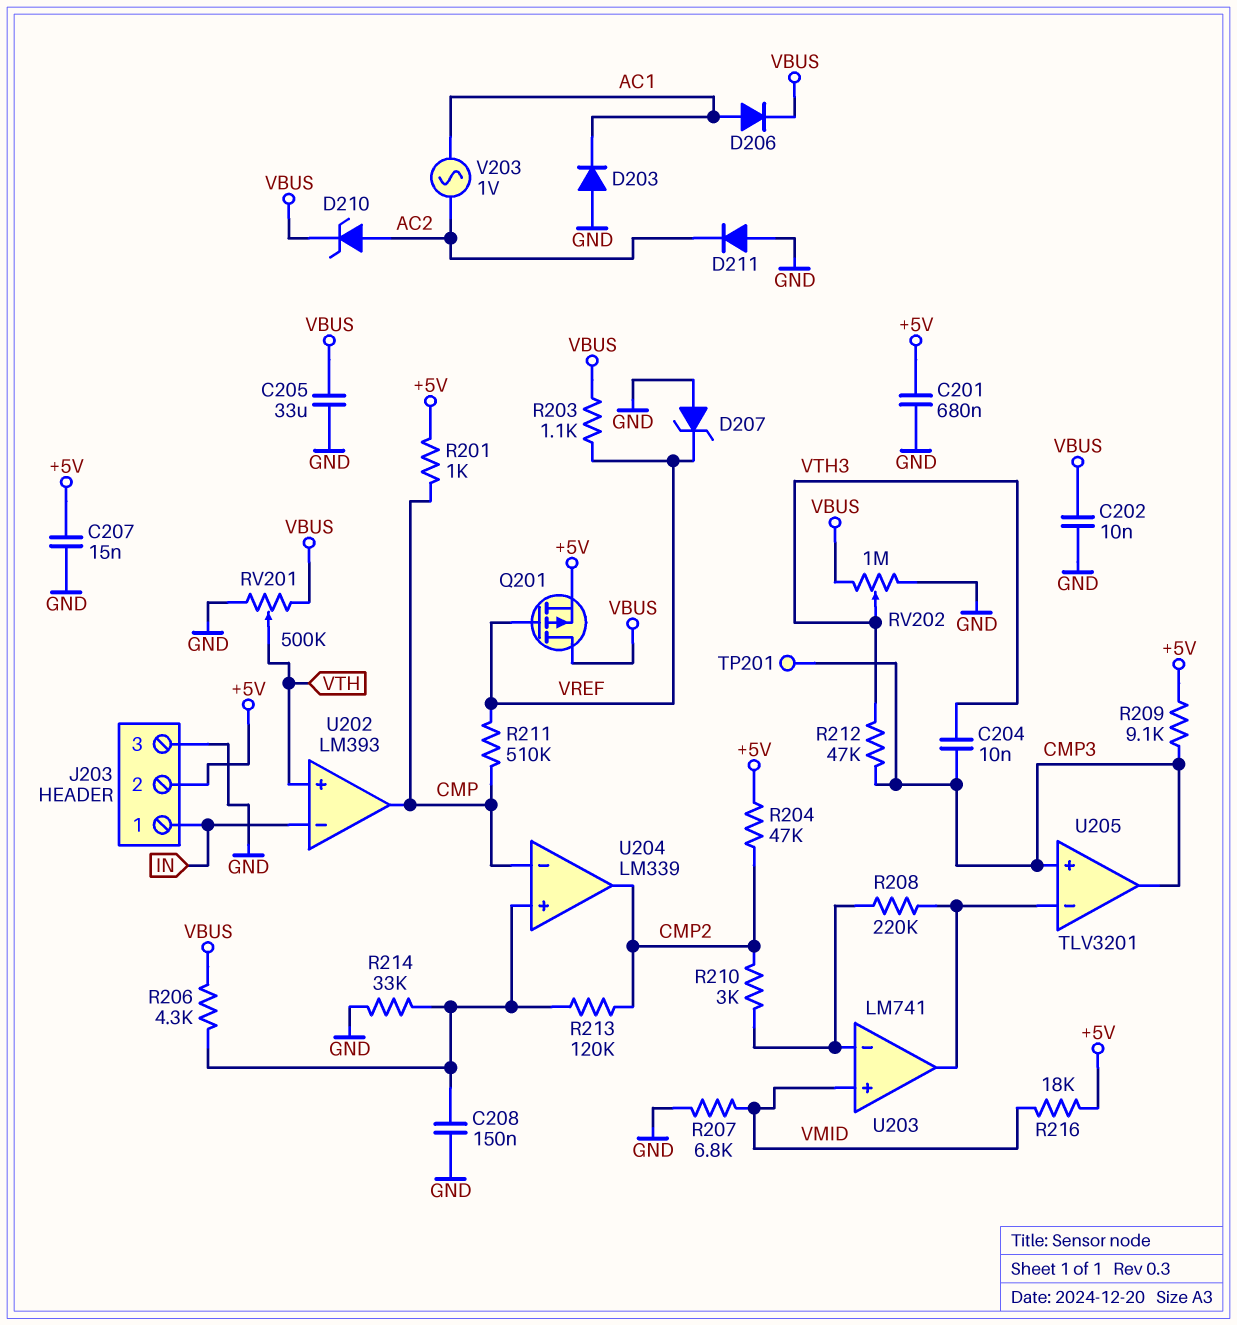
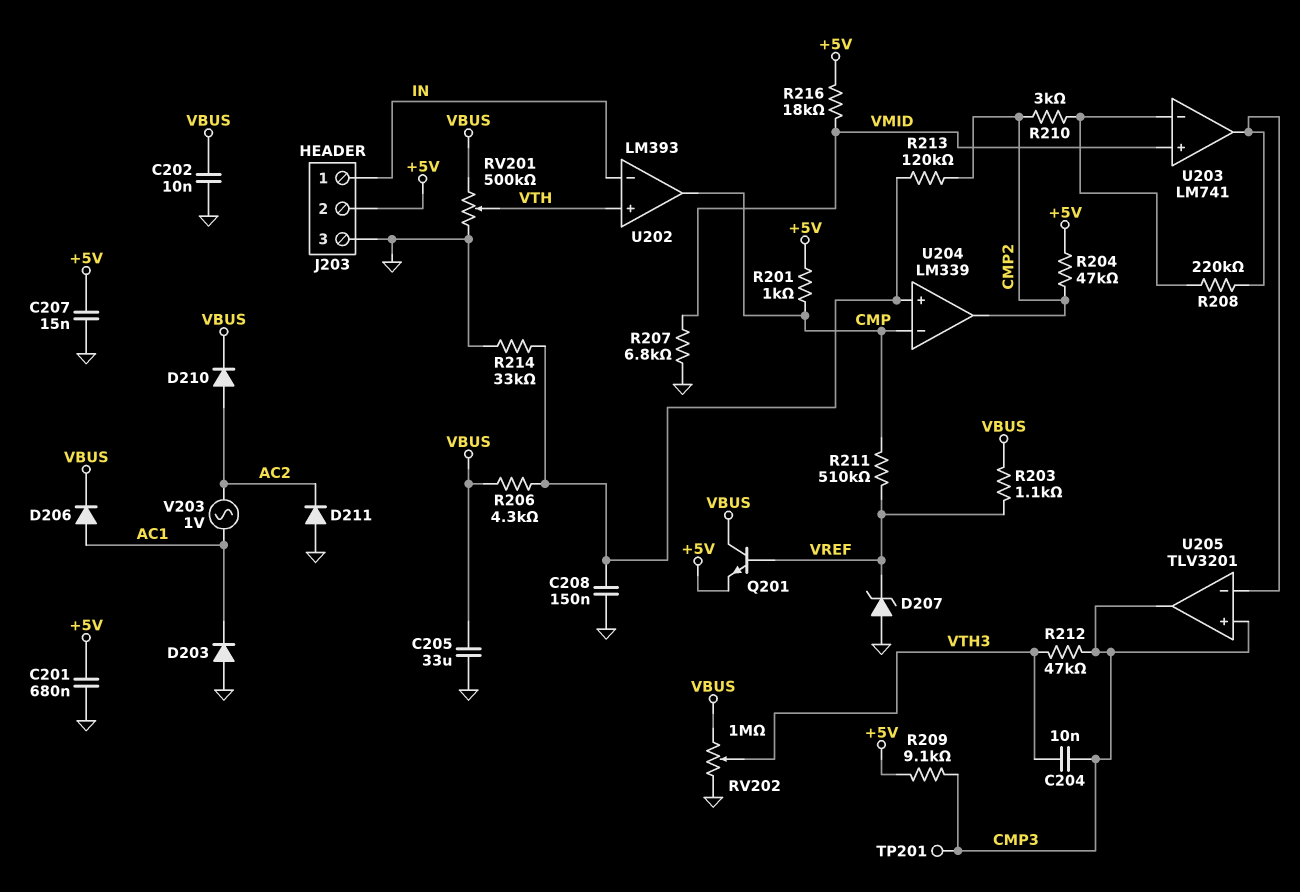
D210: zener (A AC2, K VBUS) -> diode (A AC2, K VBUS)
Q201: PMOS (G VREF, D VBUS, S +5V) -> NPN (B VREF, C VBUS, E +5V)

